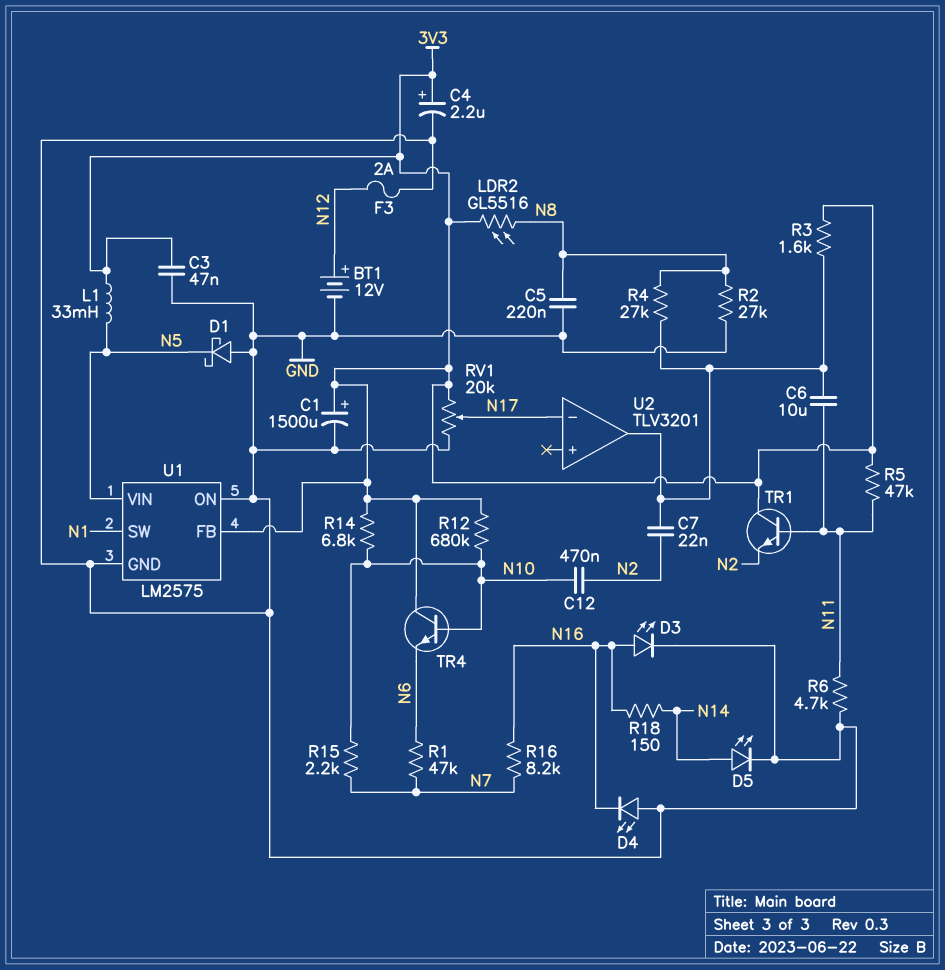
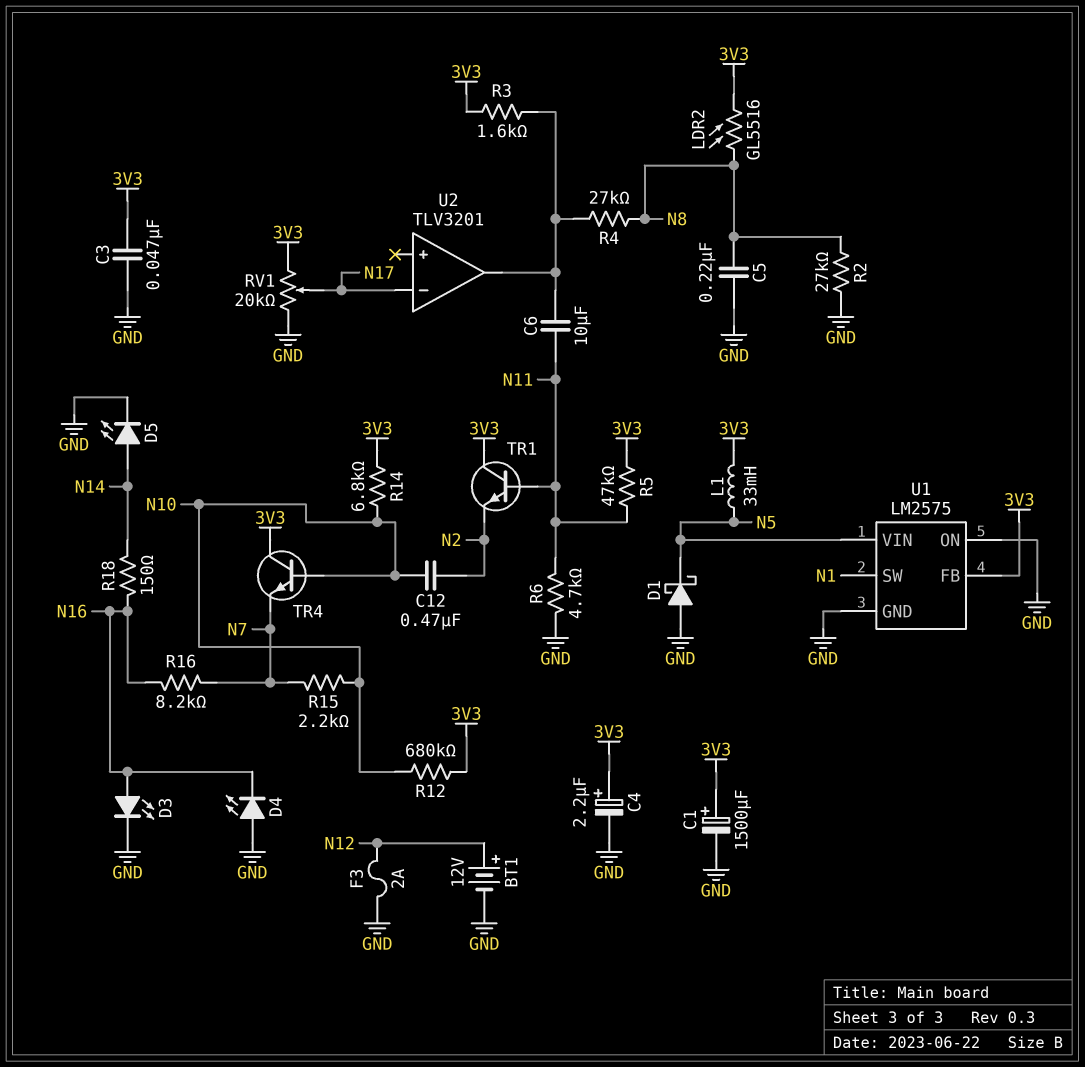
C7: 22nF (N2, U2/out) -> none
R1: 47k (N6, N7) -> none
TR4: NPN (B N10, C 3V3, E N6) -> NPN (B N10, C 3V3, E N7)

